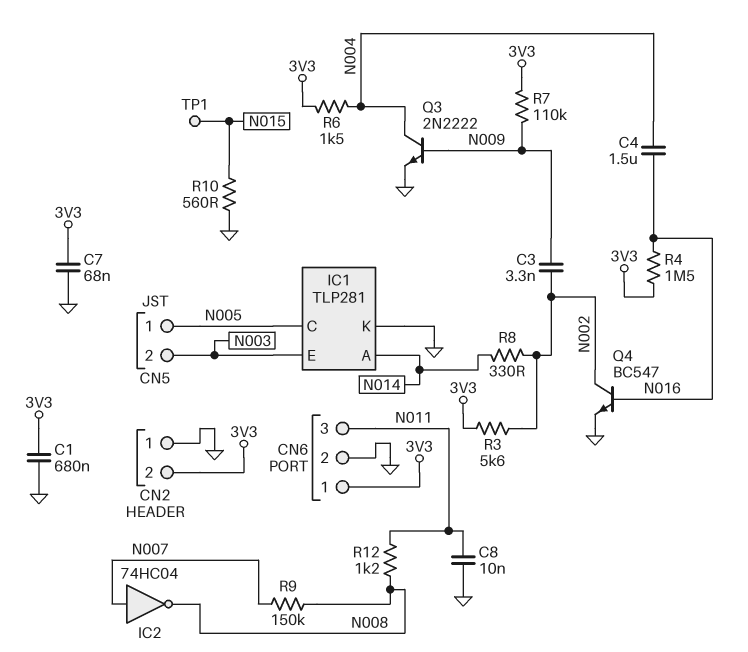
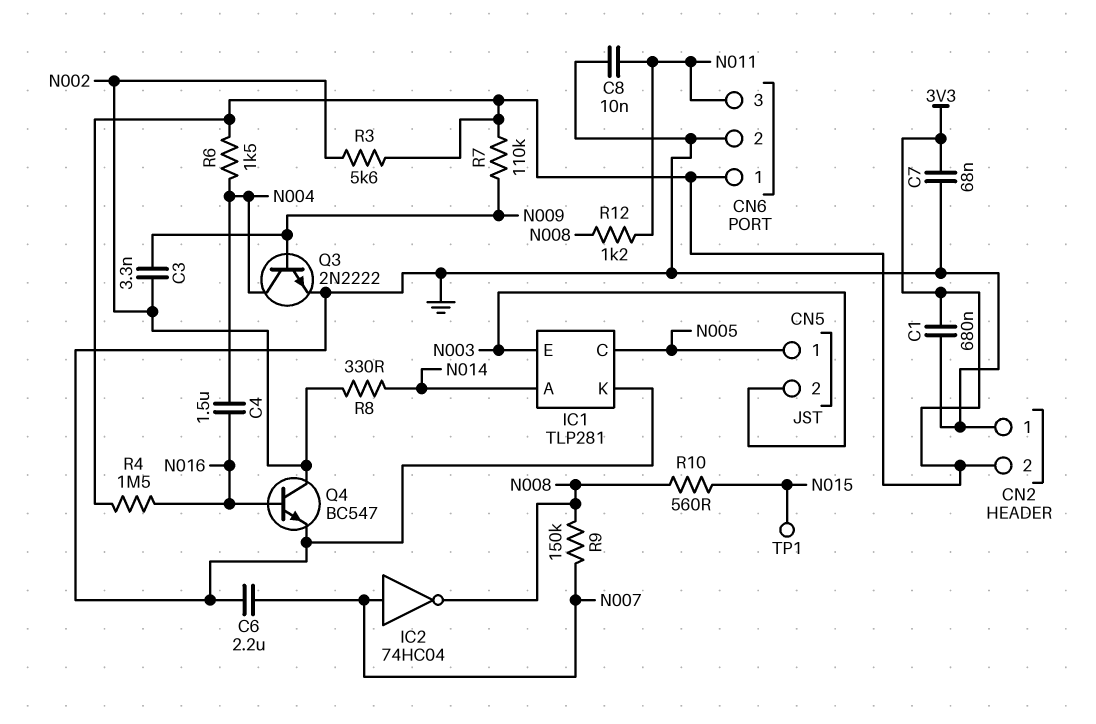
C6: none -> 2.2uF (GND, N007)
R10: 560 (GND, N015) -> 560 (N008, N015)

